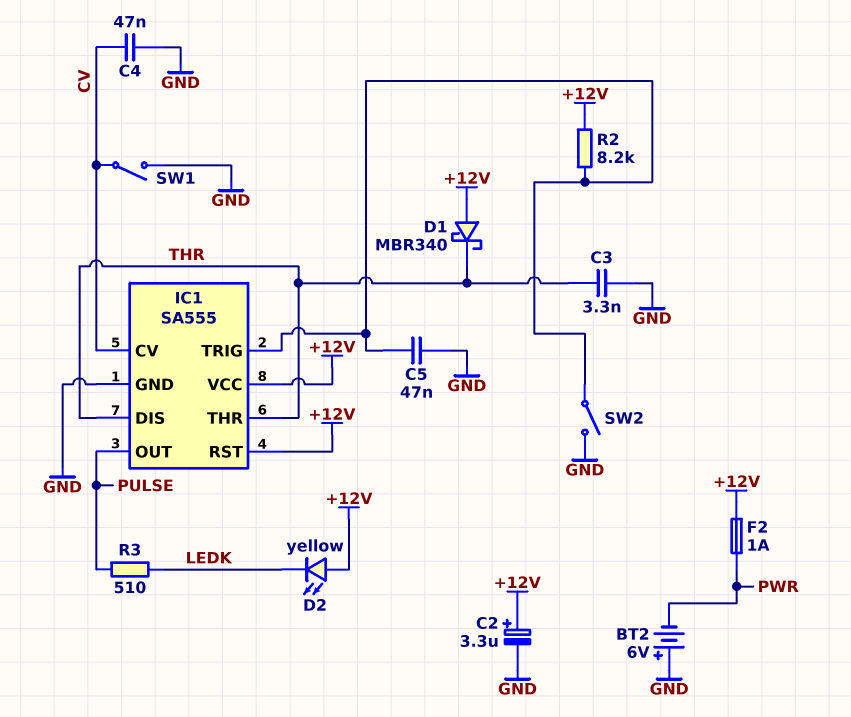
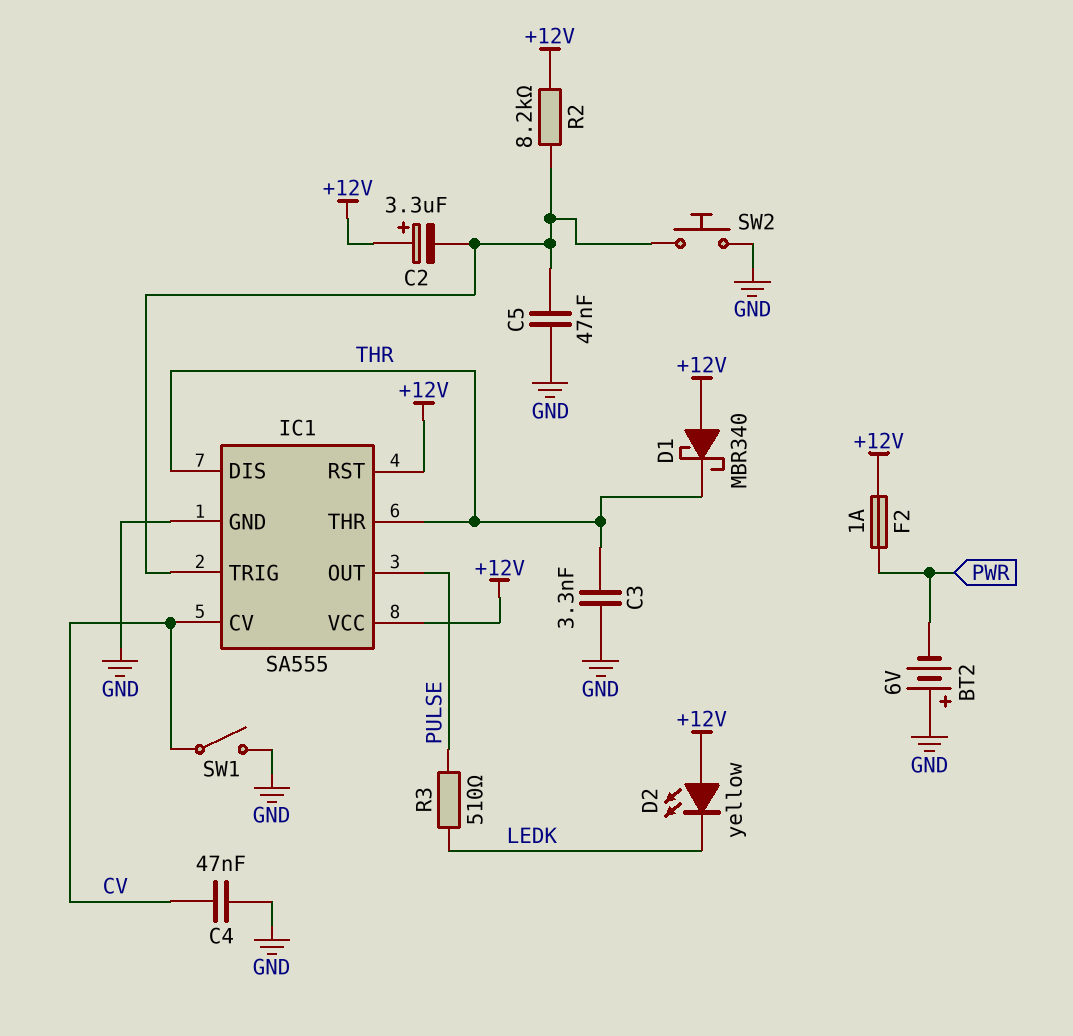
C2: 3.3uF (plus +12V, minus GND) -> 3.3uF (plus +12V, minus IC1/TRIG)
SW2: switch (GND, IC1/TRIG) -> button (GND, IC1/TRIG)

